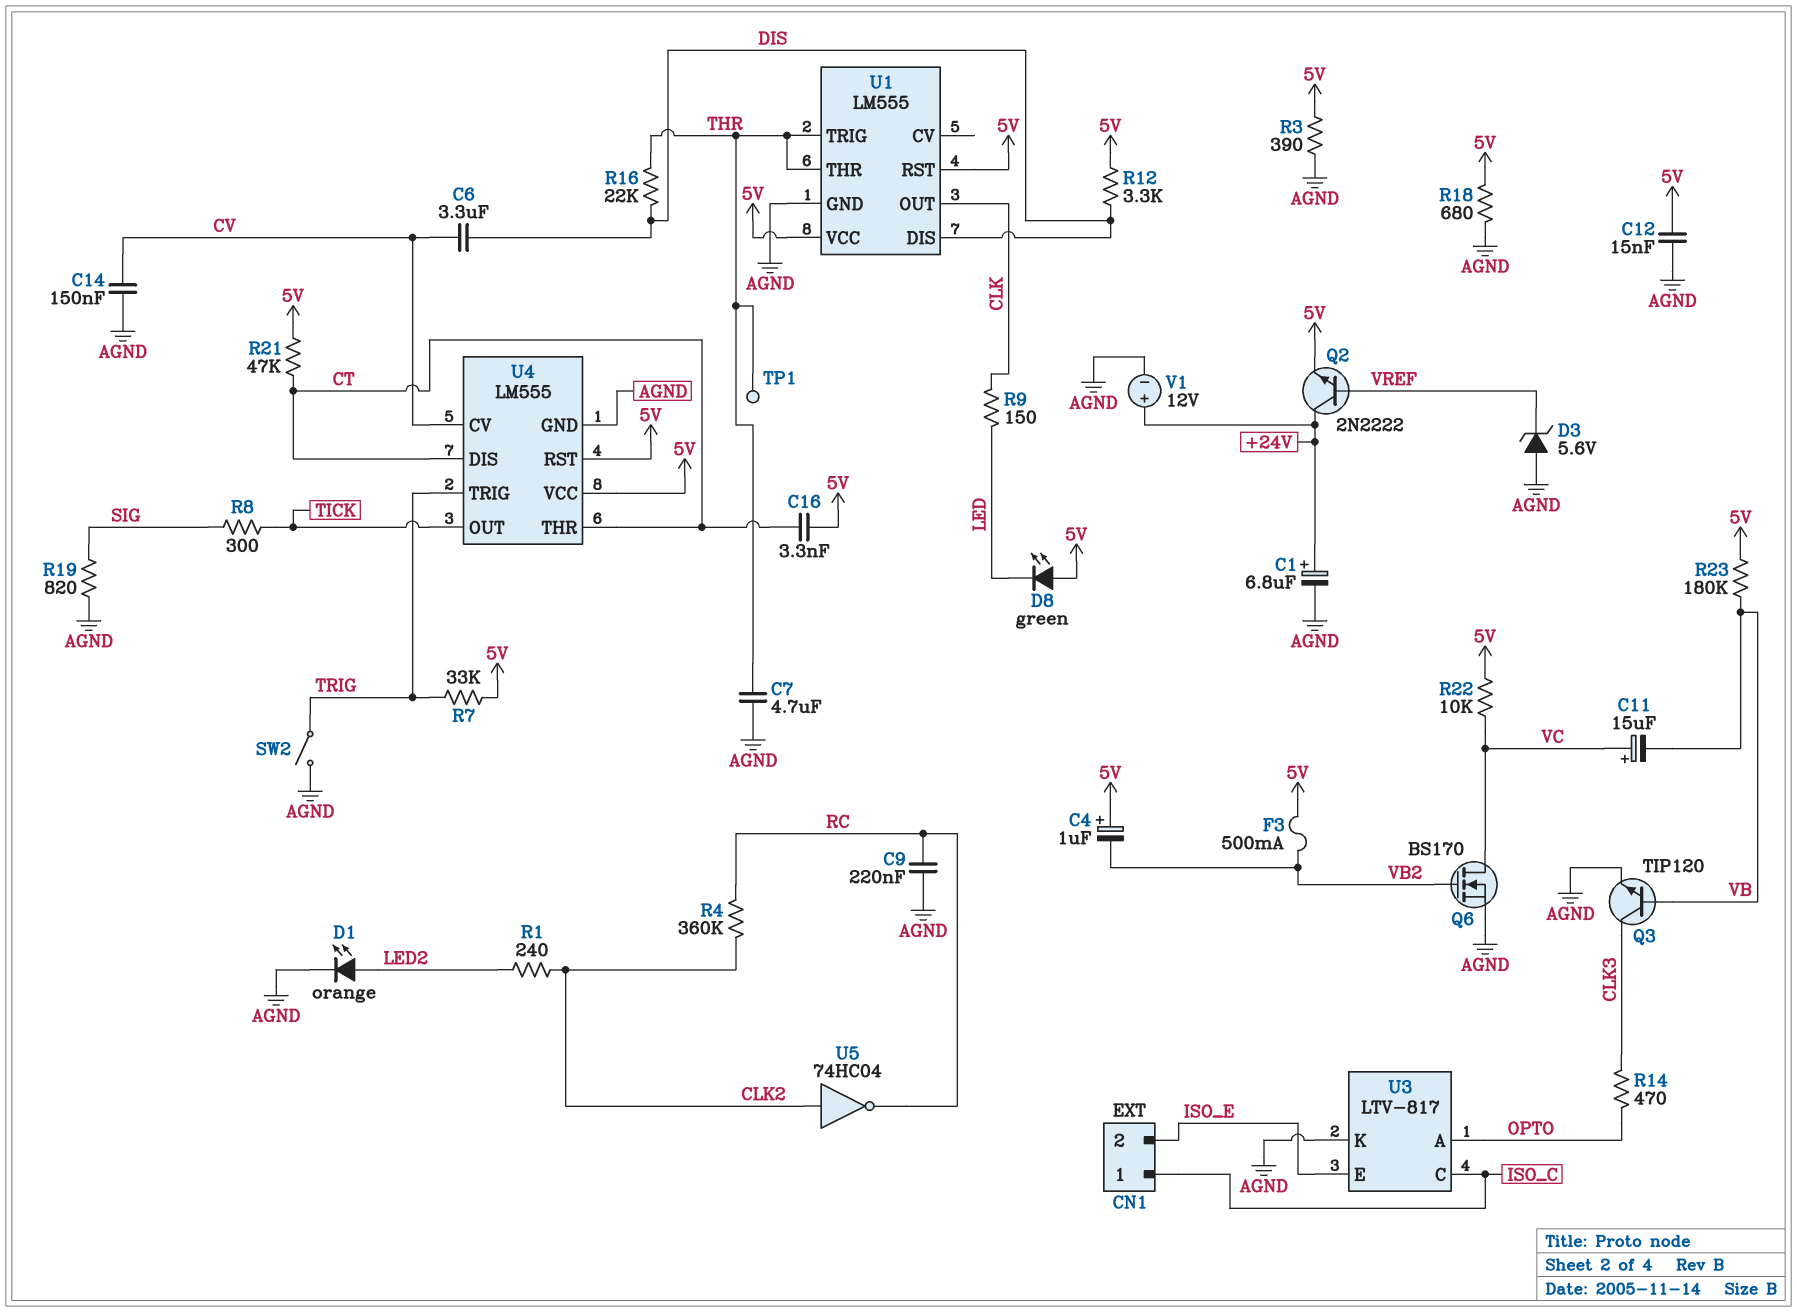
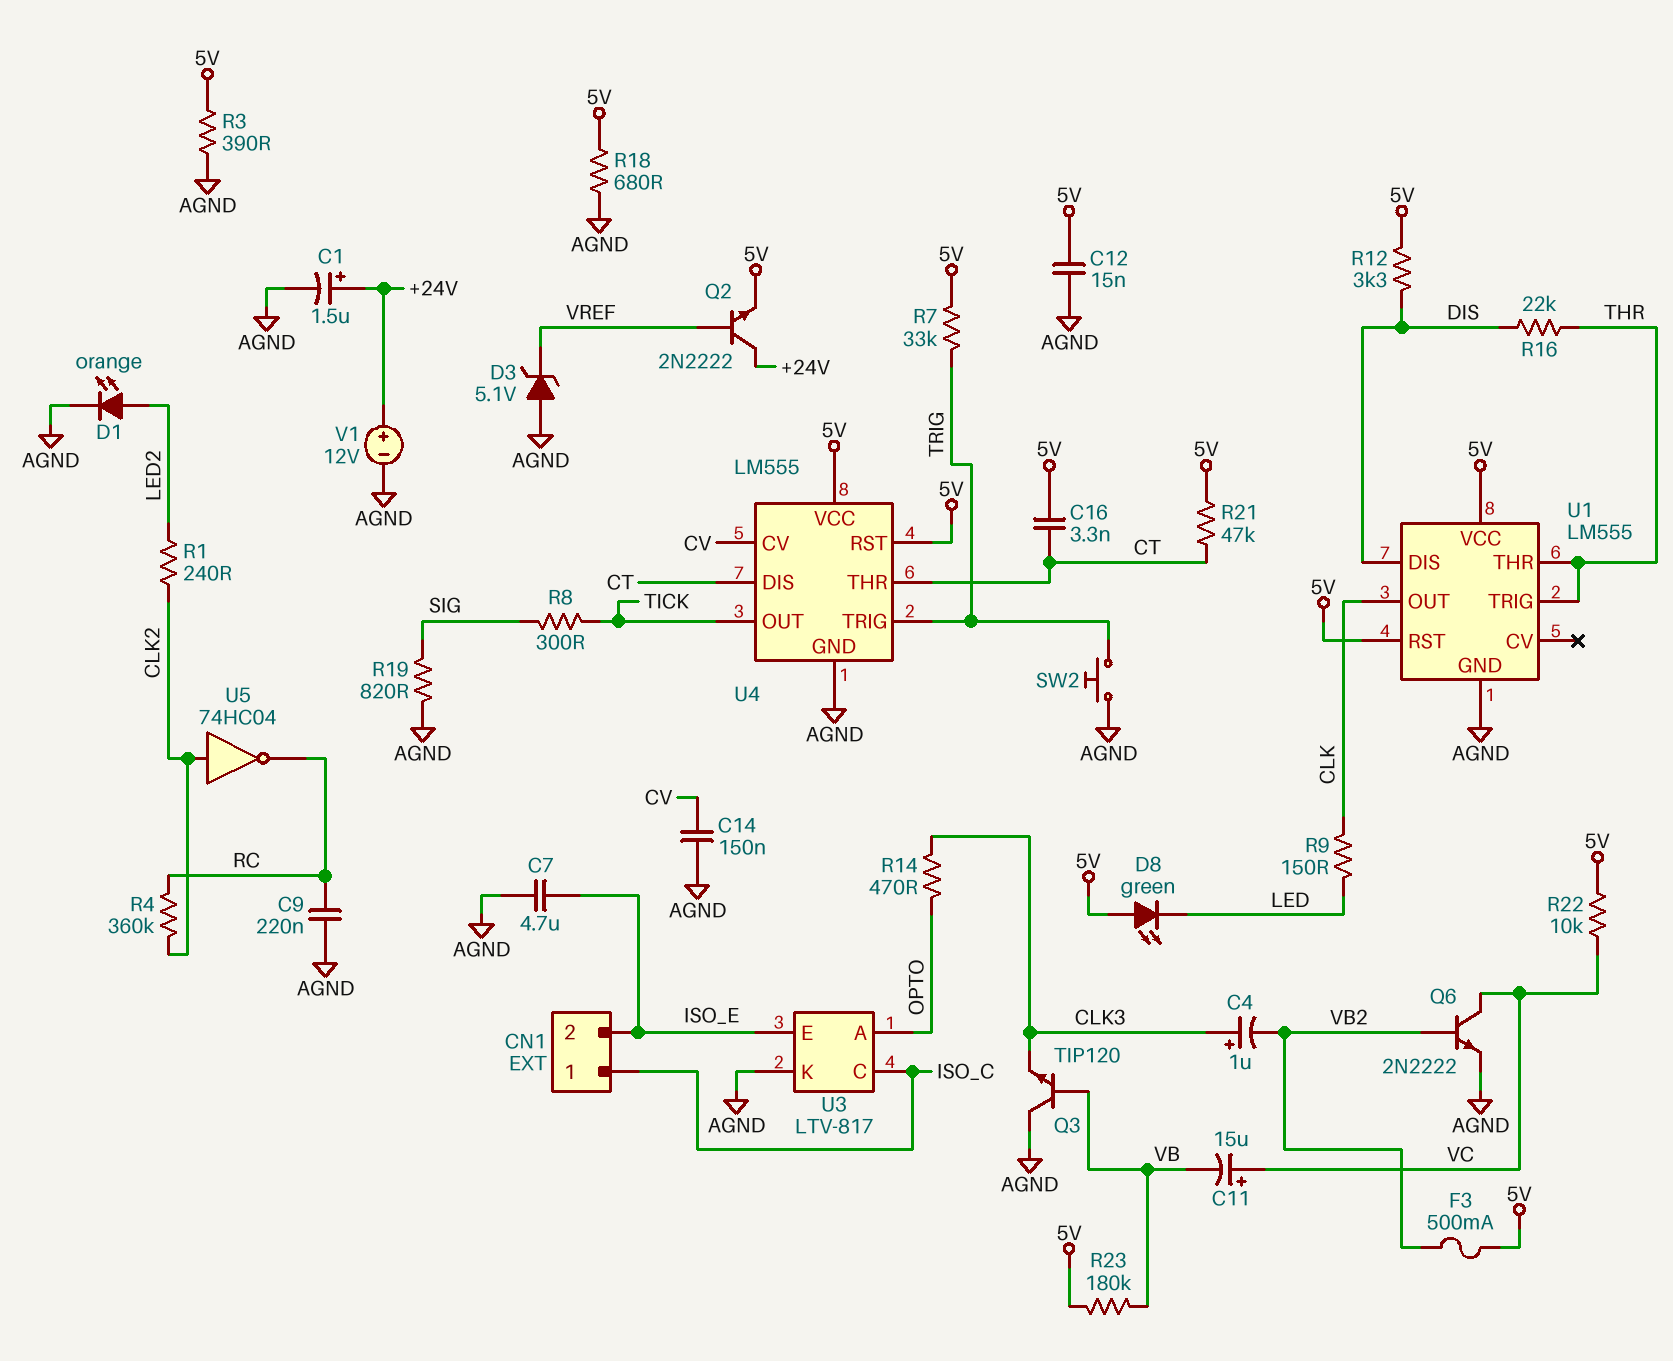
C1: 6.8uF (plus +24V, minus AGND) -> 1.5uF (plus +24V, minus AGND)
C4: 1uF (plus 5V, minus VB2) -> 1uF (plus CLK3, minus VB2)
C6: 3.3uF (CV, DIS) -> none
C7: 4.7uF (AGND, THR) -> 4.7uF (AGND, ISO_E)
D3: zener 5.6V (A AGND, K VREF) -> zener 5.1V (A AGND, K VREF)
Q3: NPN TIP120 (B VB, C CLK3, E AGND) -> NPN TIP120 (B VB, C AGND, E CLK3)
Q6: NMOS BS170 (G VB2, D VC, S AGND) -> NPN 2N2222 (B VB2, C VC, E AGND)
SW2: switch (AGND, TRIG) -> button (AGND, TRIG)
TP1: test point (THR) -> none

